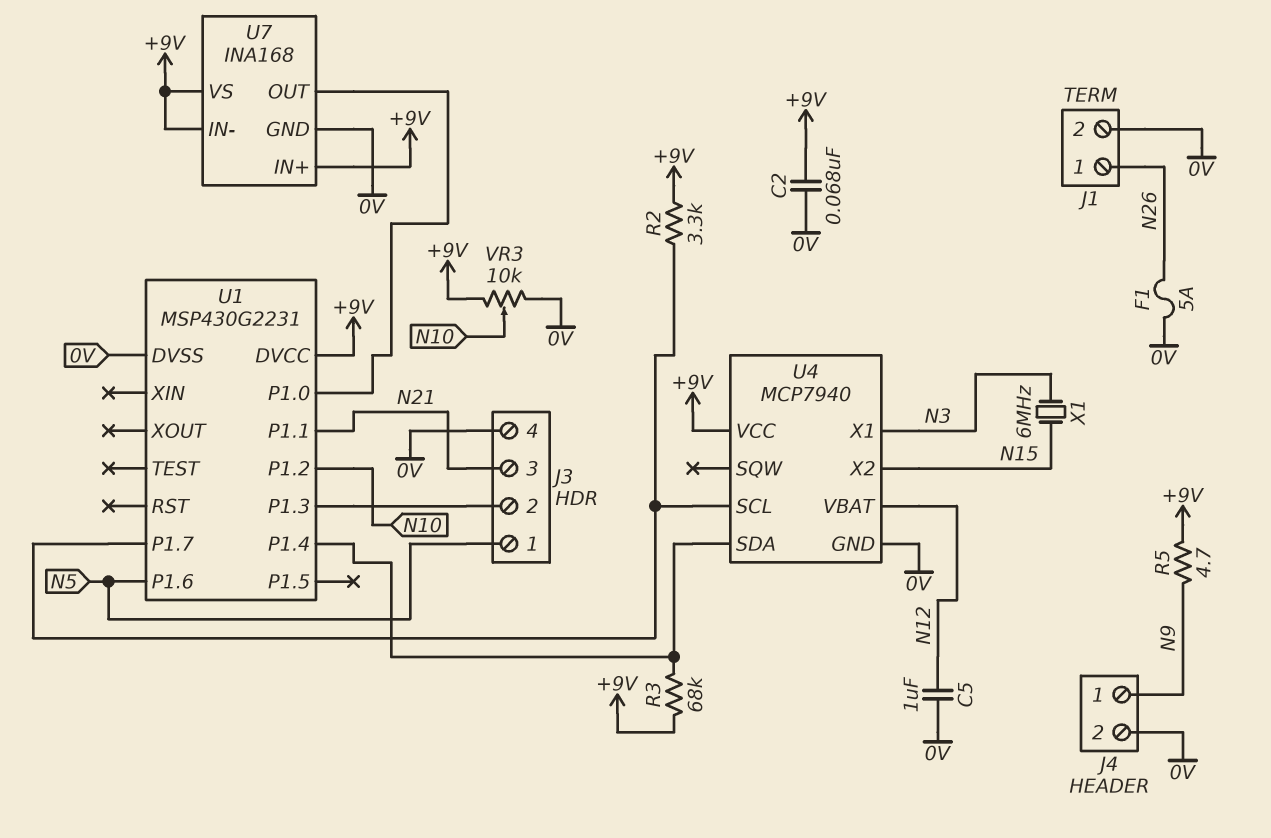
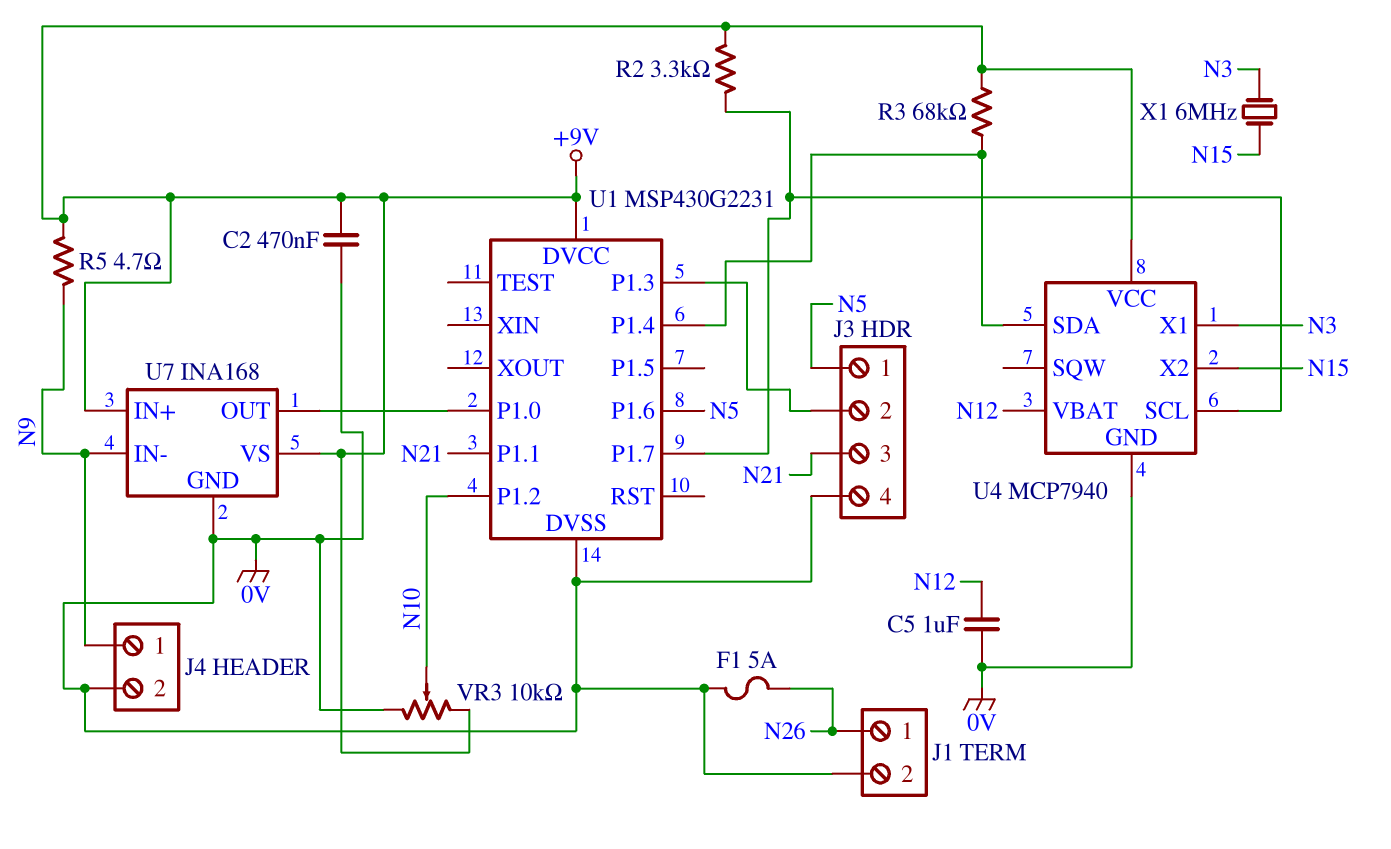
C2: 68nF (+9V, 0V) -> 470nF (+9V, 0V)
U7 pin IN-: +9V -> N9

